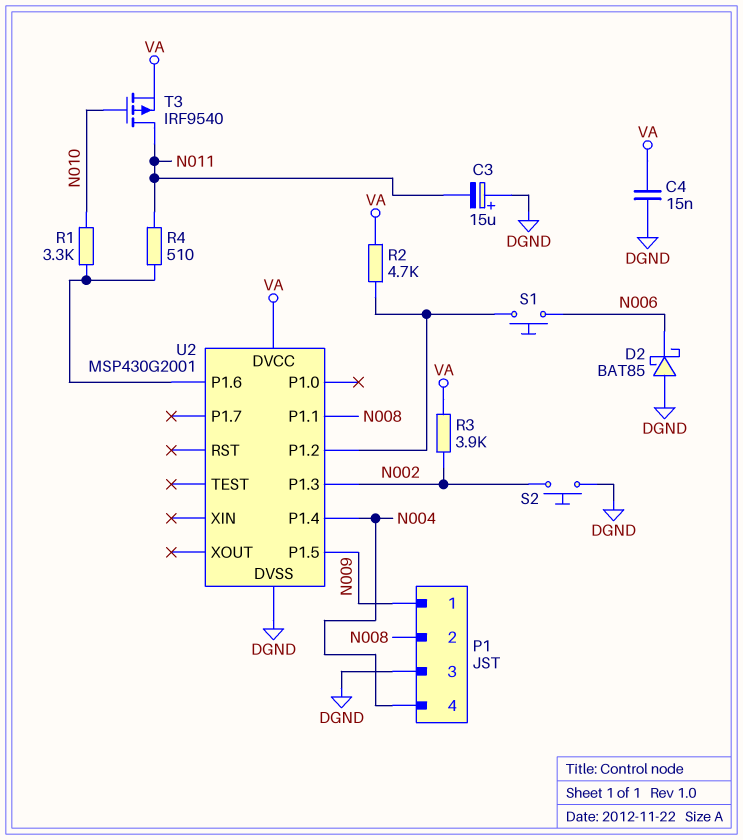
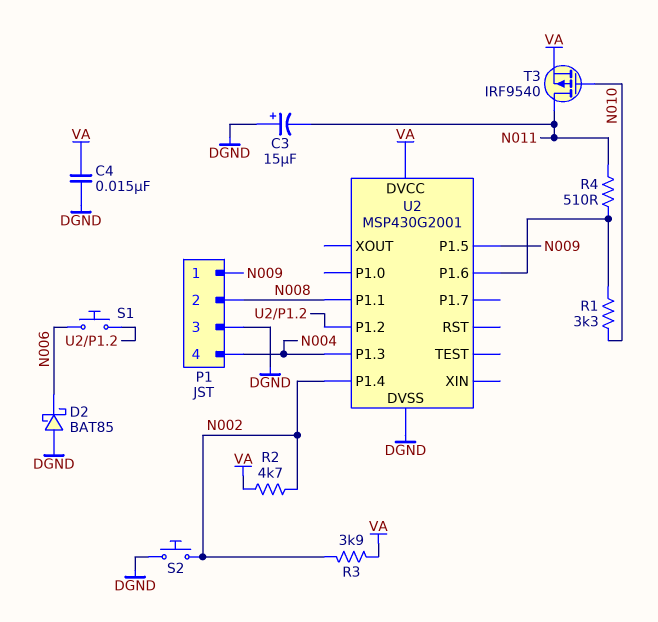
R2: 4.7k (U2/P1.2, VA) -> 4.7k (N002, VA)
U2 pin P1.3: N002 -> N004
U2 pin P1.4: N004 -> N002

